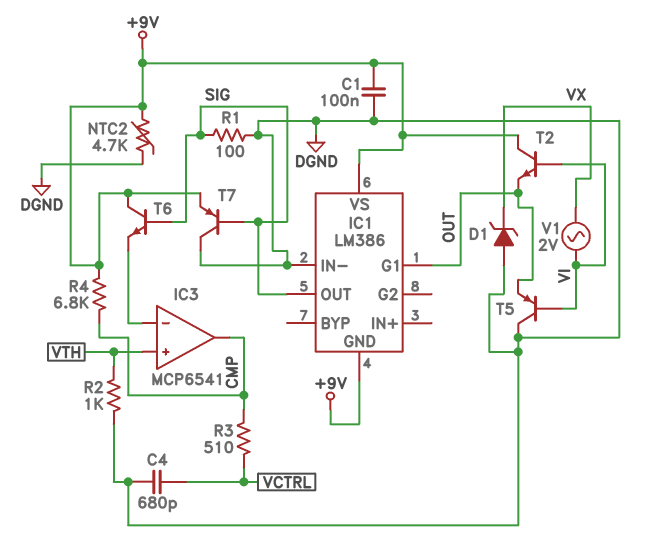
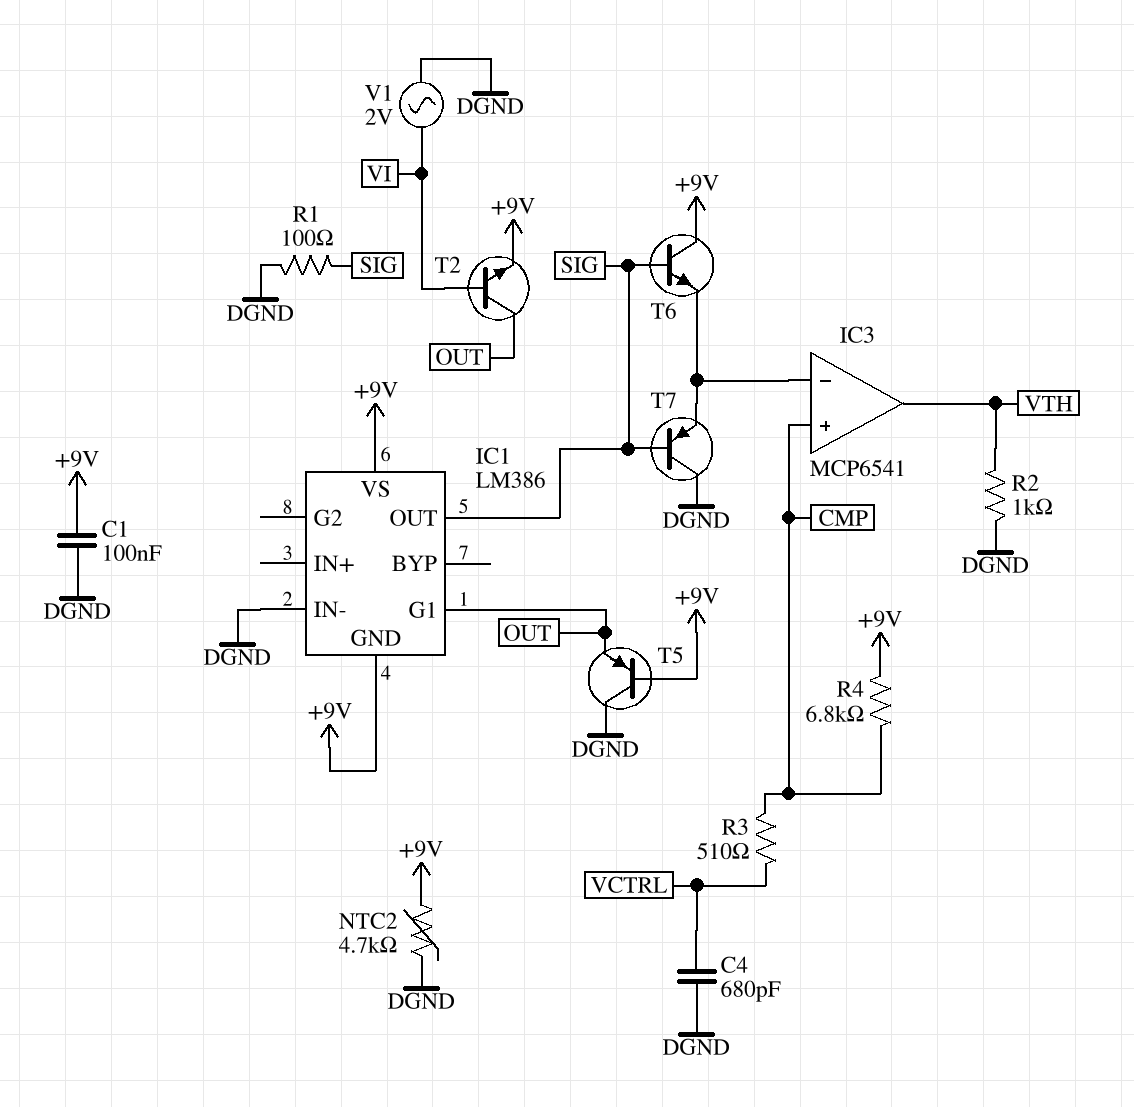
D1: zener (A DGND, K VX) -> none
IC3 pin in+: VTH -> CMP
IC3 pin out: CMP -> VTH
T2: NPN (B VI, C +9V, E OUT) -> NPN (B VI, C OUT, E +9V)
T5: PNP (B VI, C DGND, E OUT) -> PNP (B +9V, C DGND, E OUT)
T7: PNP (B SIG, C DGND, E +9V) -> PNP (B SIG, C DGND, E IC3/in-)
V1: AC 2V (VI, VX) -> AC 2V (DGND, VI)

